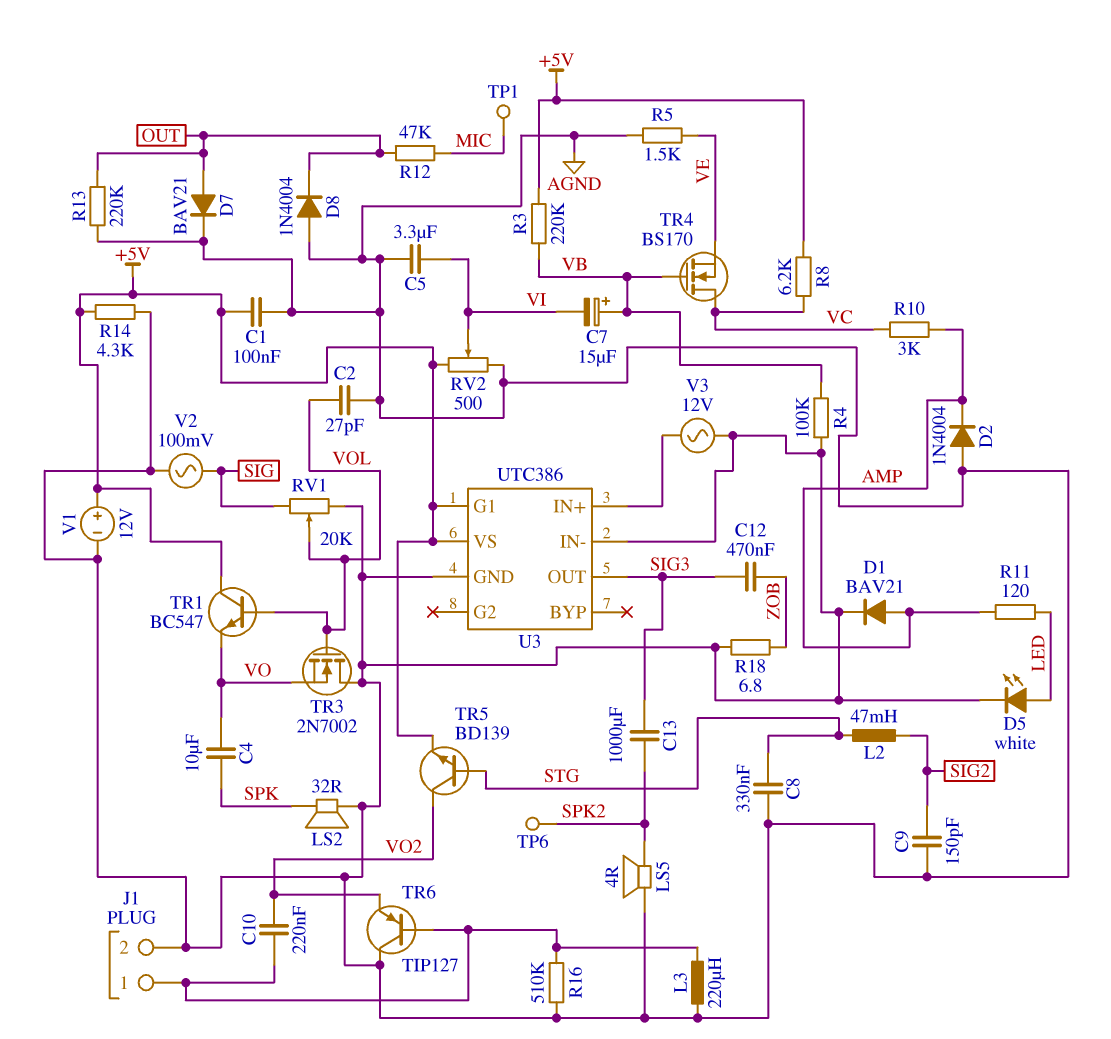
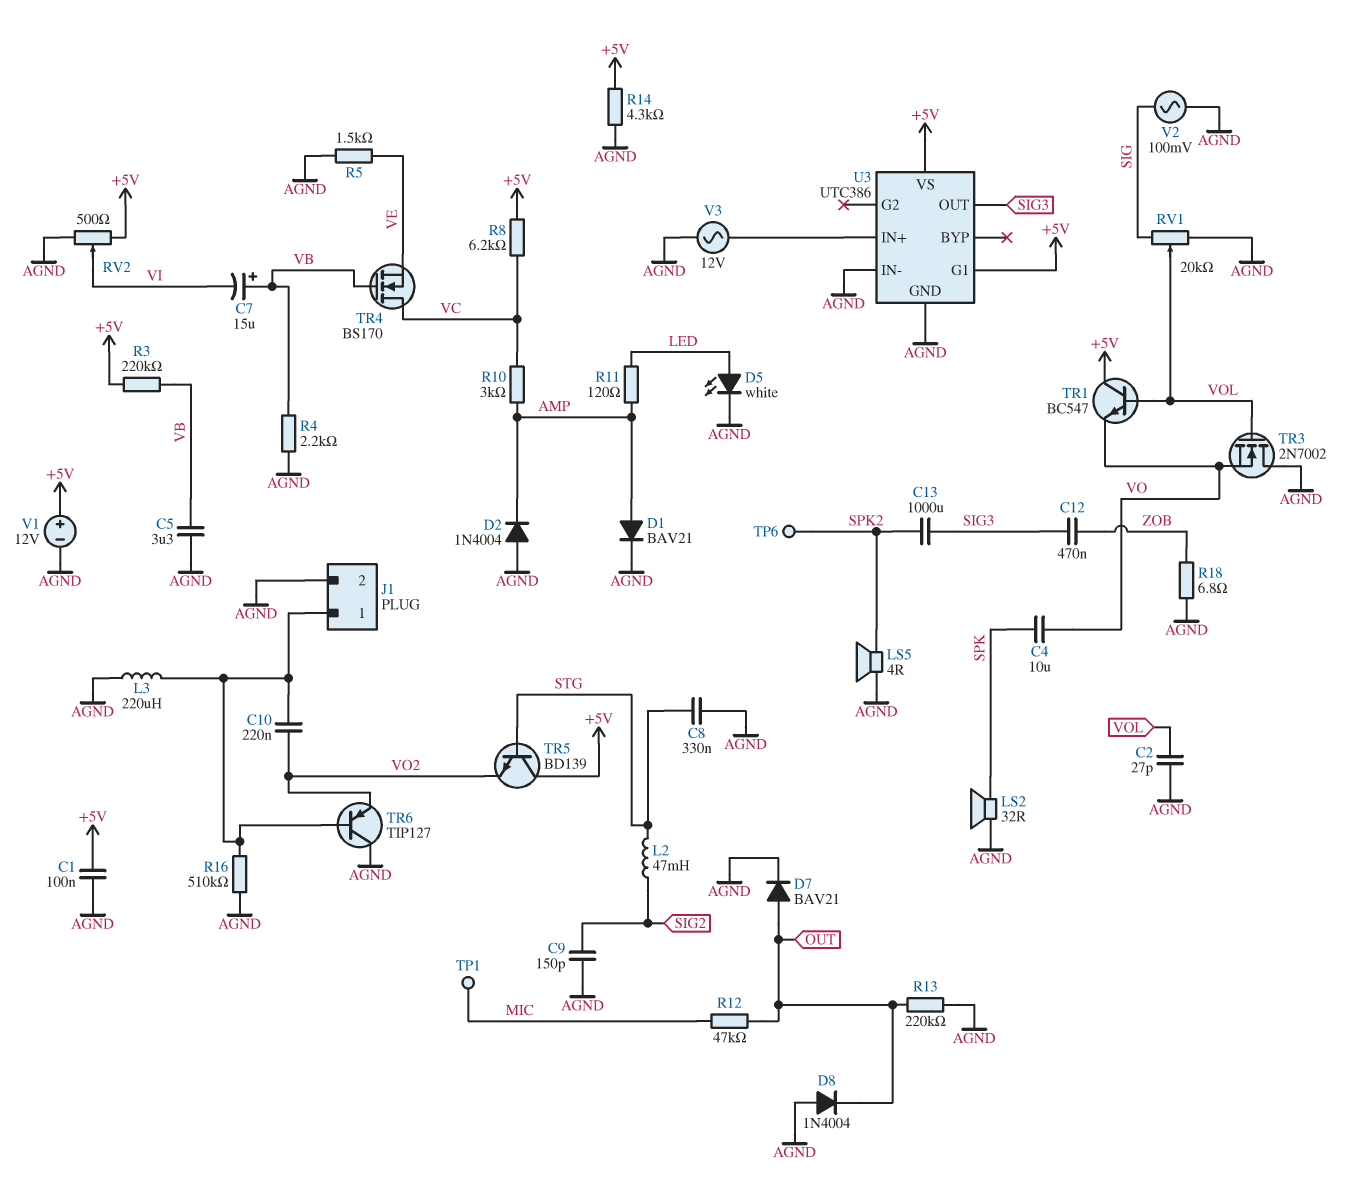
C5: 3.3uF (AGND, VI) -> 3.3uF (AGND, VB)
R4: 100k (AGND, VB) -> 2.2k (AGND, VB)
TR5: NPN BD139 (B STG, C VO2, E +5V) -> NPN BD139 (B STG, C +5V, E VO2)

